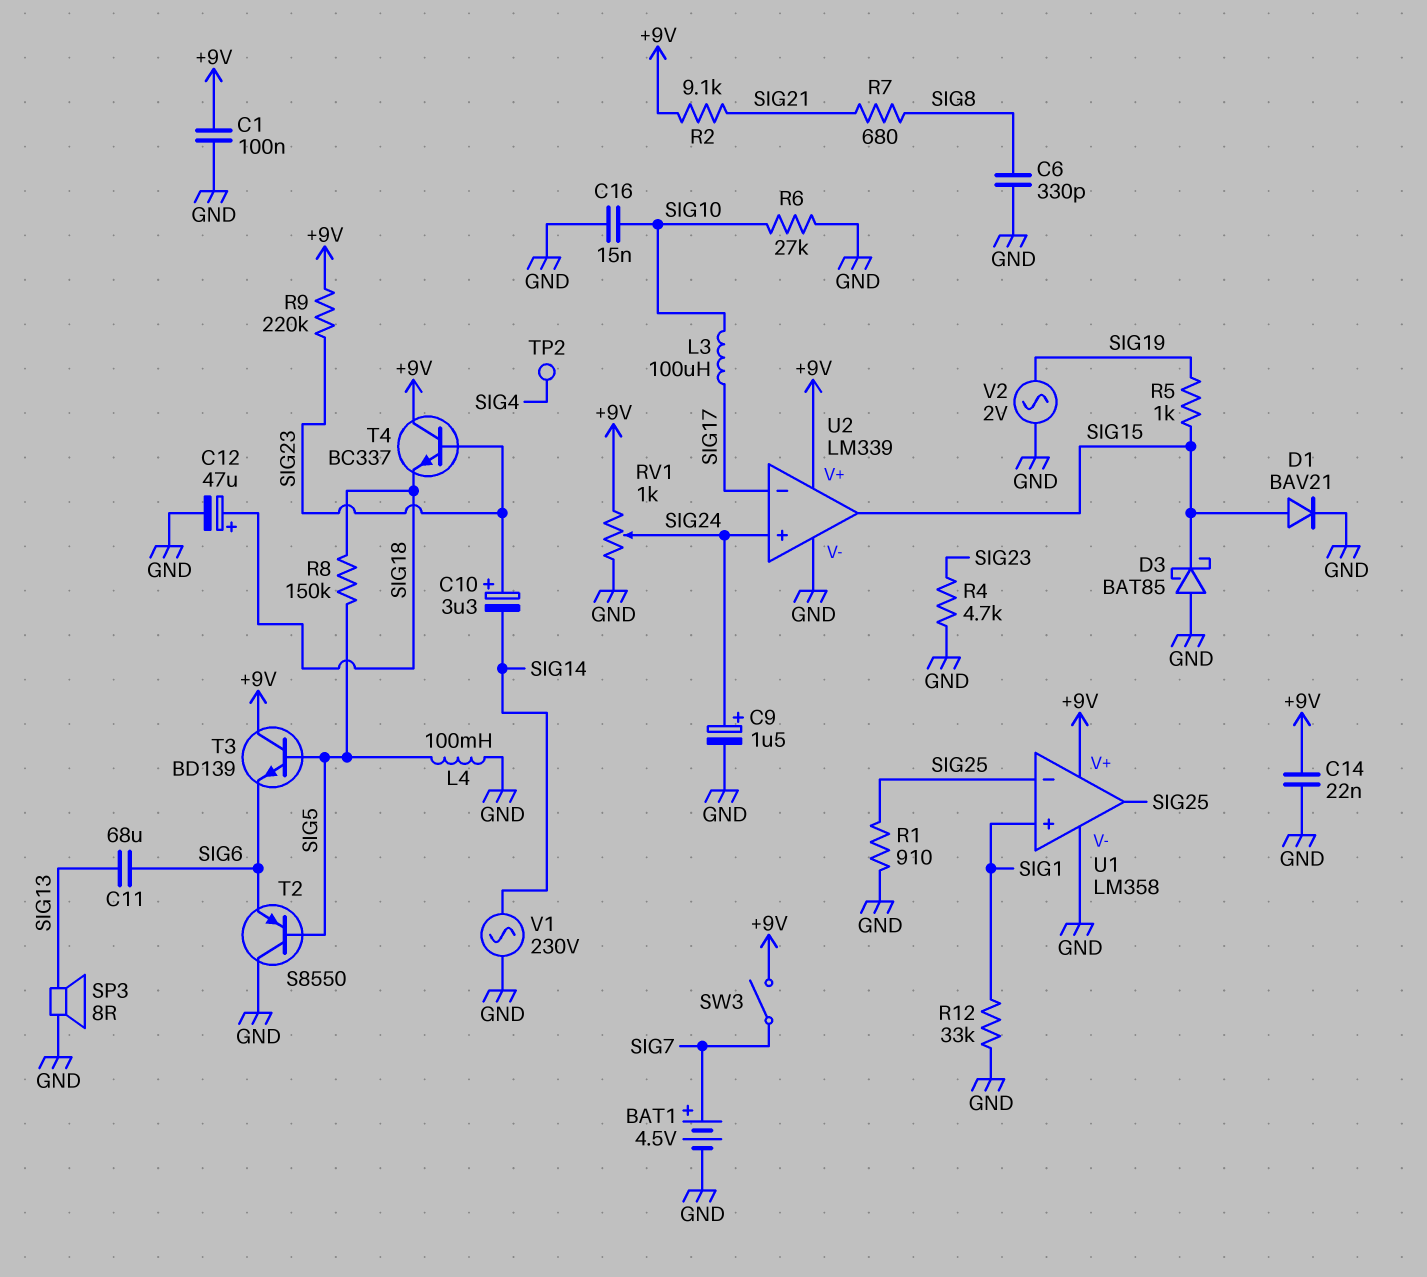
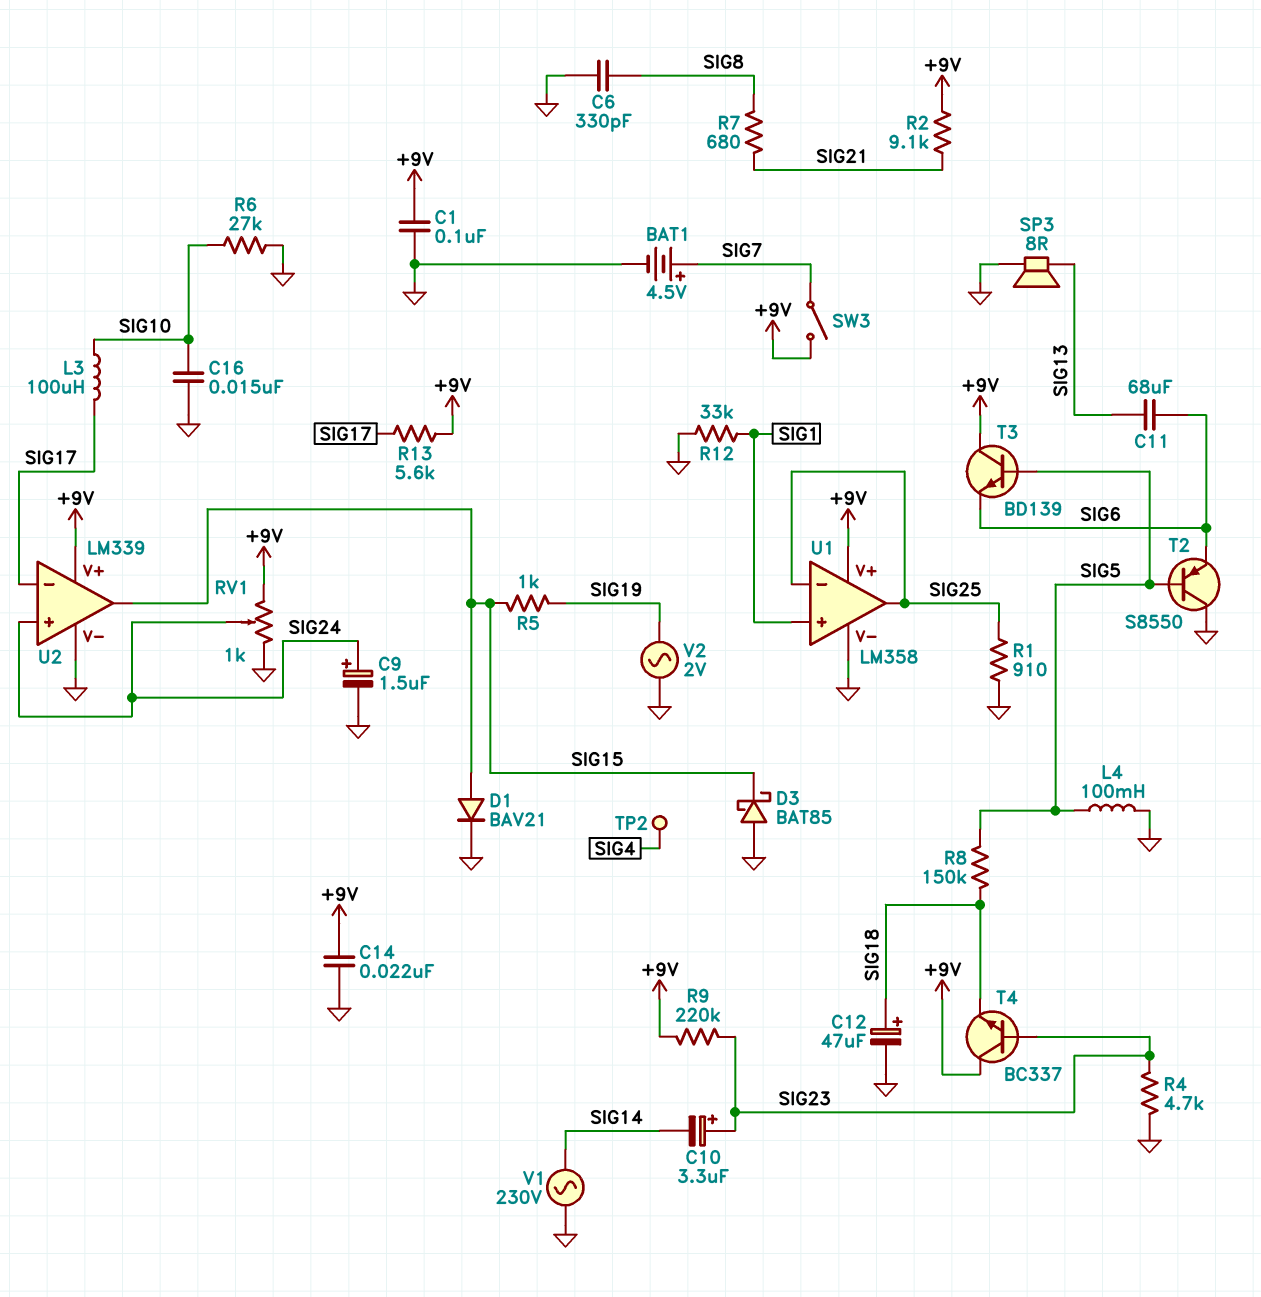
R13: none -> 5.6k (+9V, SIG17)

